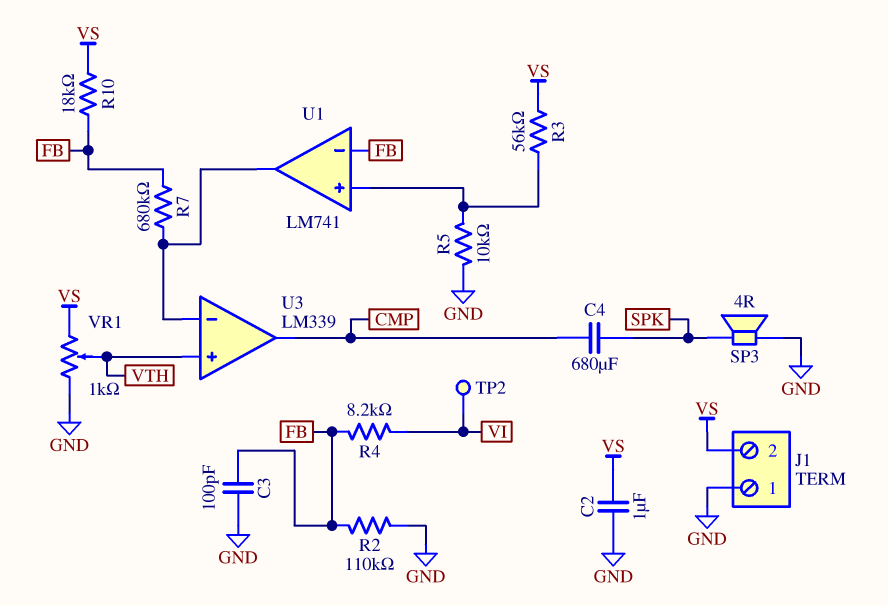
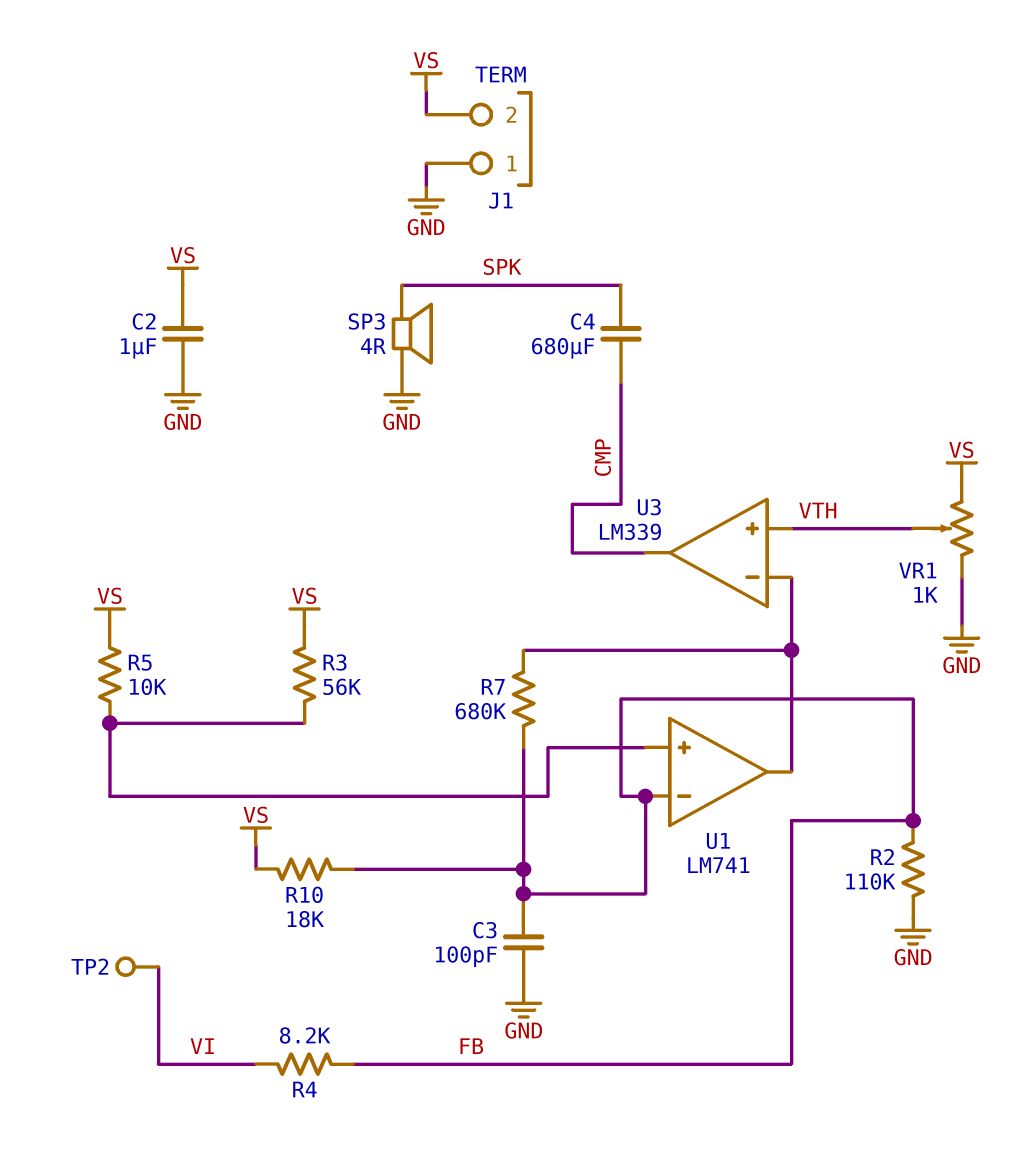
R5: 10k (GND, U1/in+) -> 10k (U1/in+, VS)

